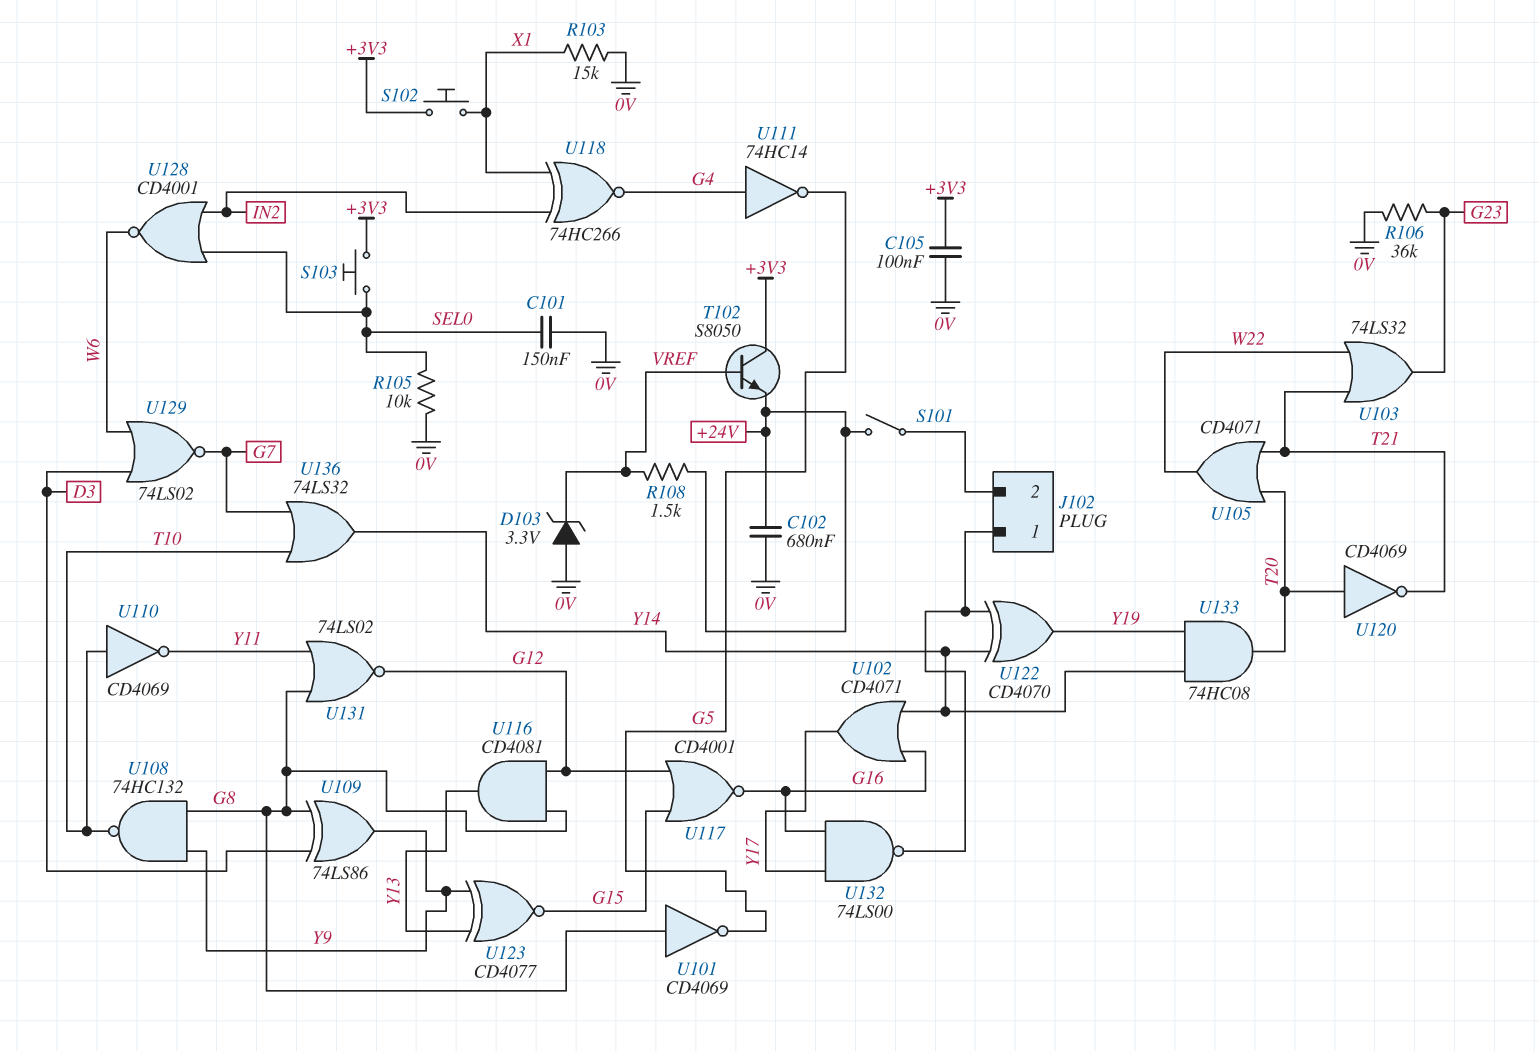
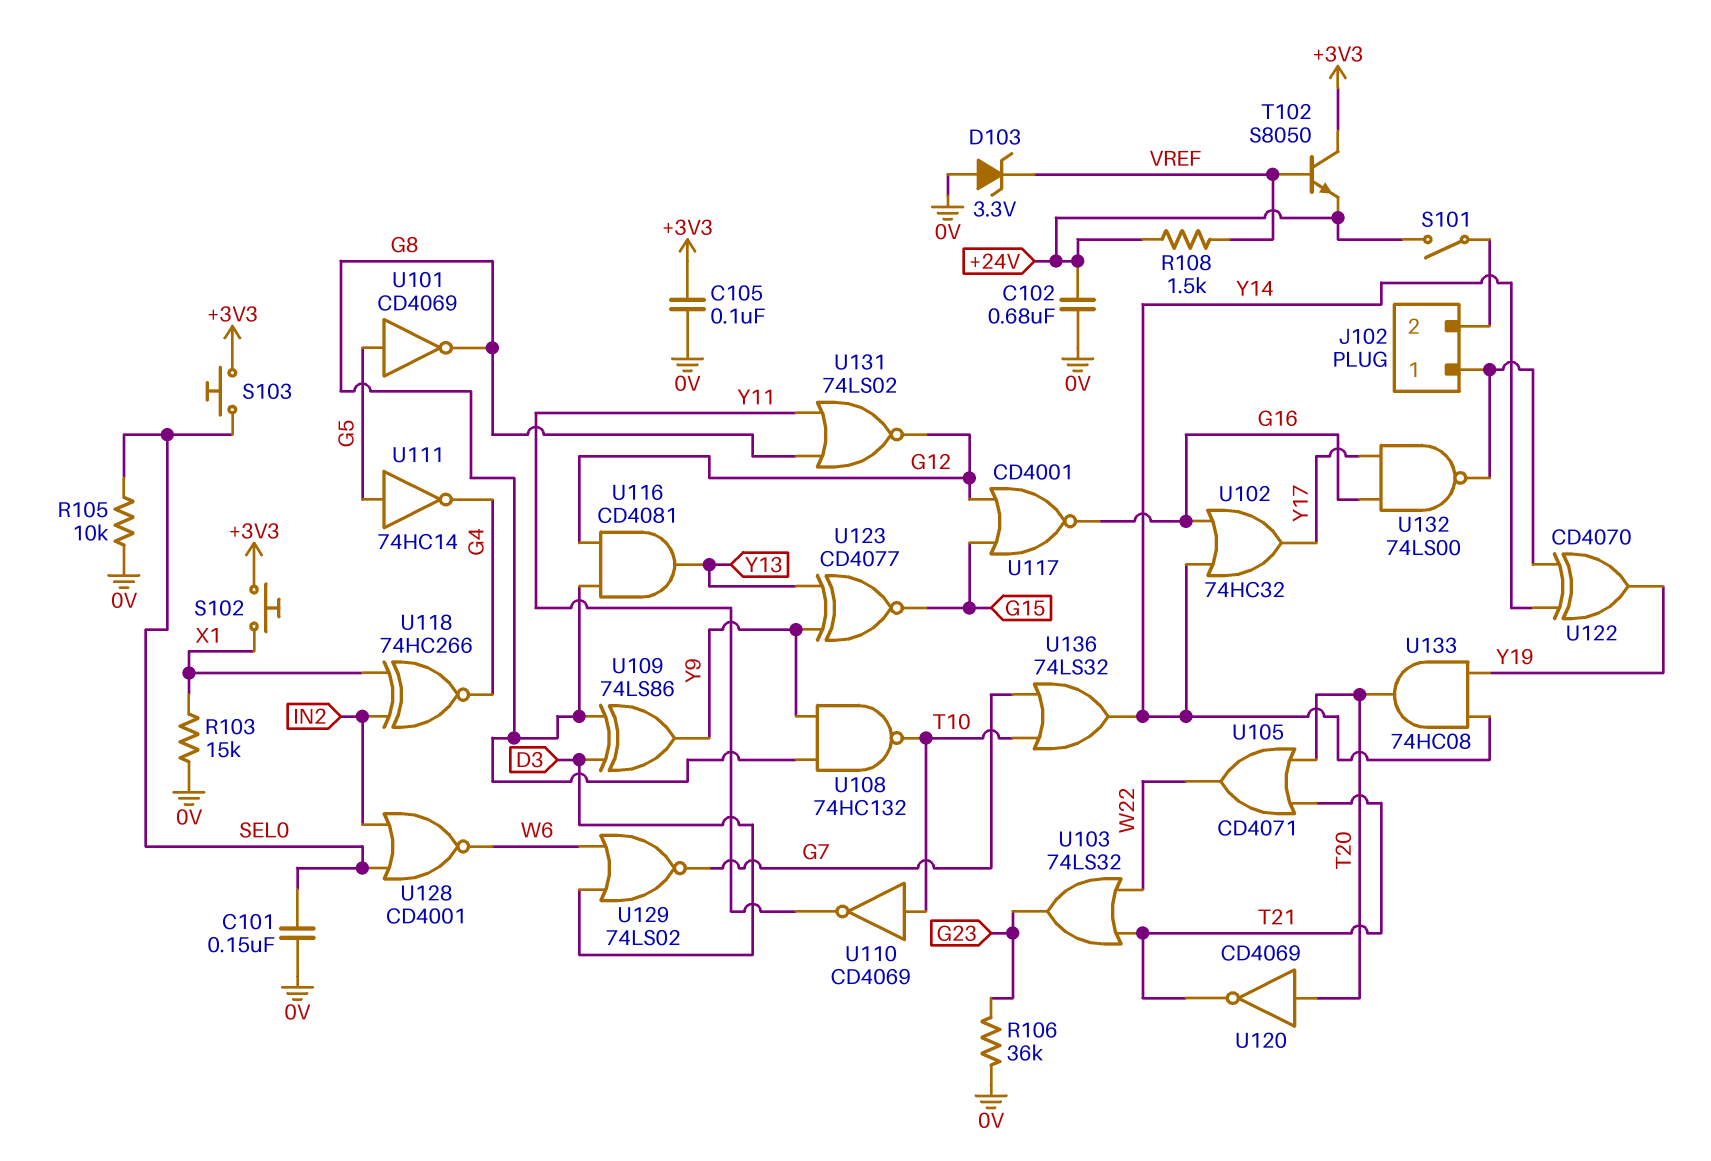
U101: NOT CD4069 (in G8, out G5) -> NOT CD4069 (in G5, out G8)
U102: OR CD4071 (in G16, in Y14, out Y17) -> OR 74HC32 (in G16, in Y14, out Y17)
U111: NOT 74HC14 (in G4, out G5) -> NOT 74HC14 (in G5, out G4)

